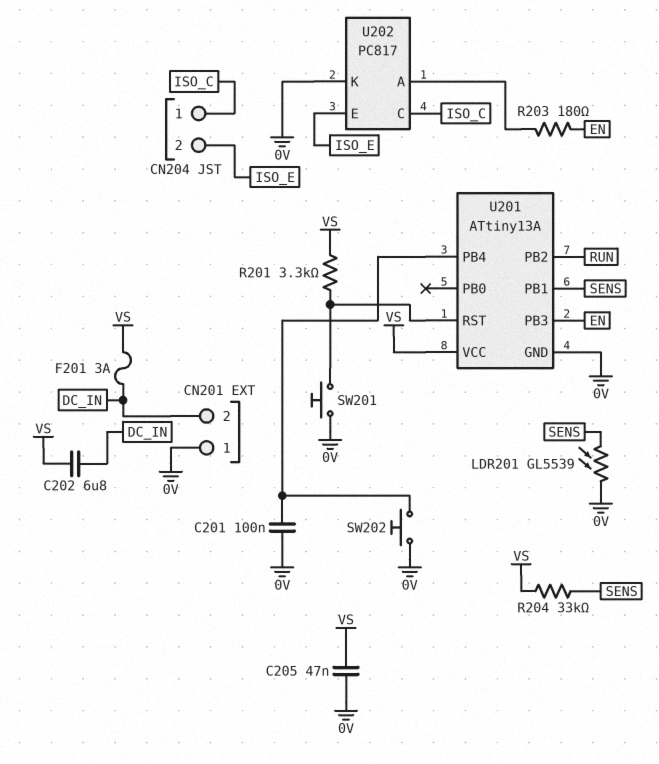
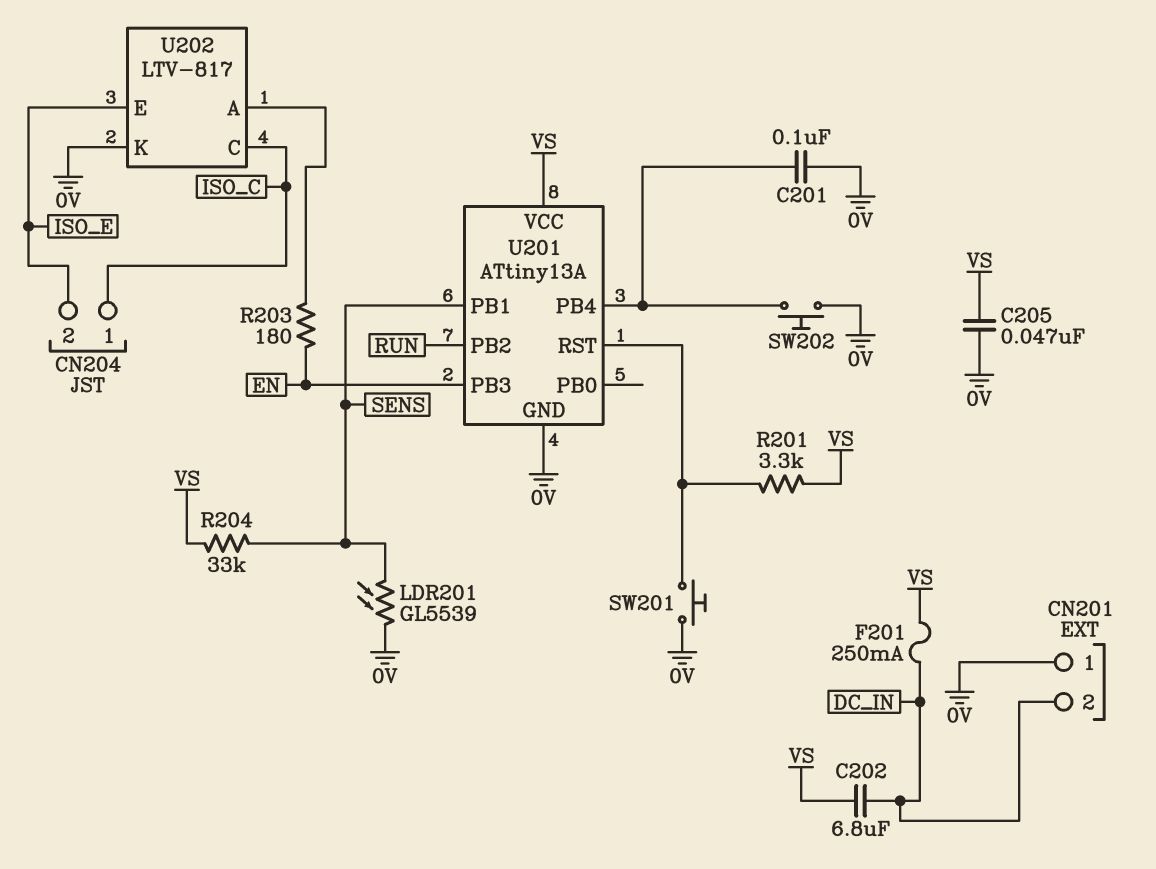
F201: 3A (DC_IN, VS) -> 250mA (DC_IN, VS)
U202: PC817 -> LTV-817

